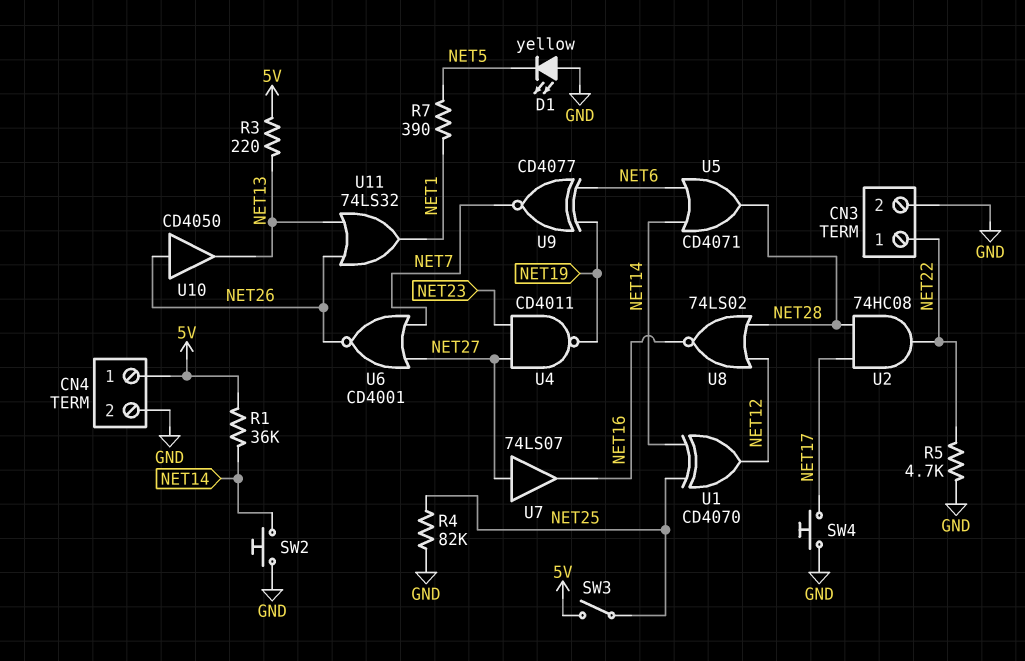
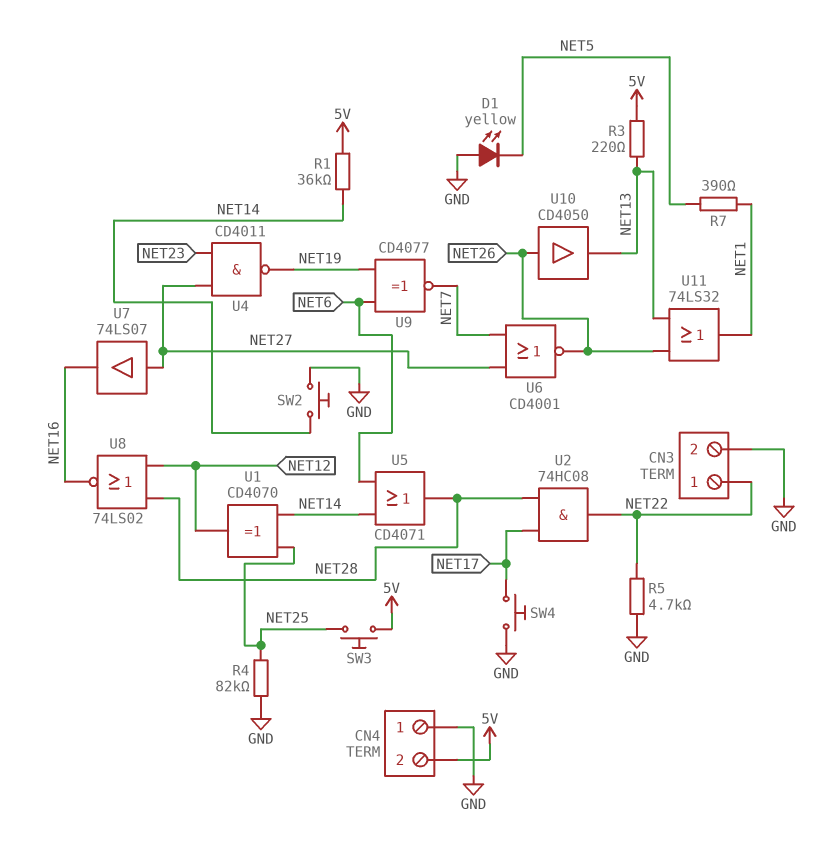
CN4 pin 1: 5V -> GND
CN4 pin 2: GND -> 5V
SW3: switch (5V, NET25) -> button (5V, NET25)

